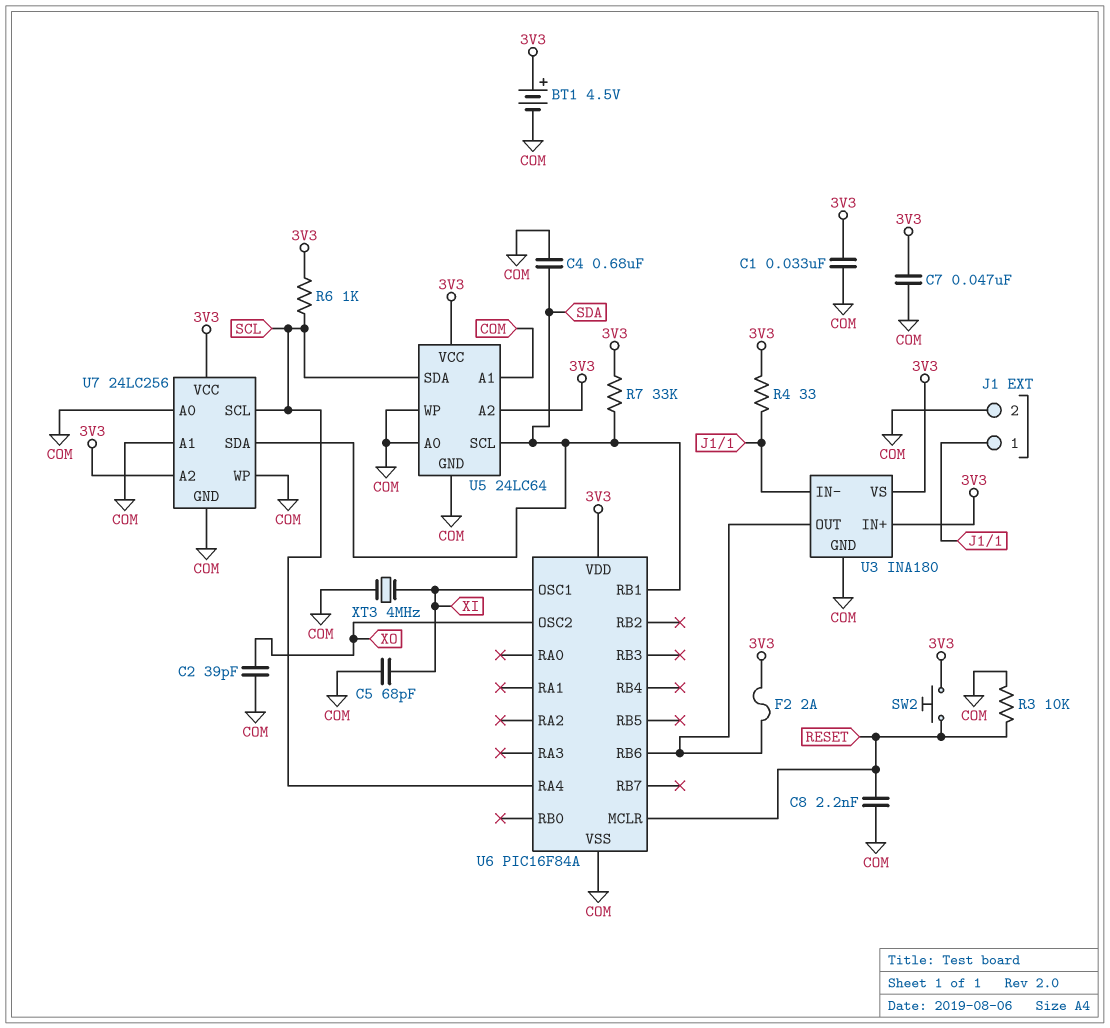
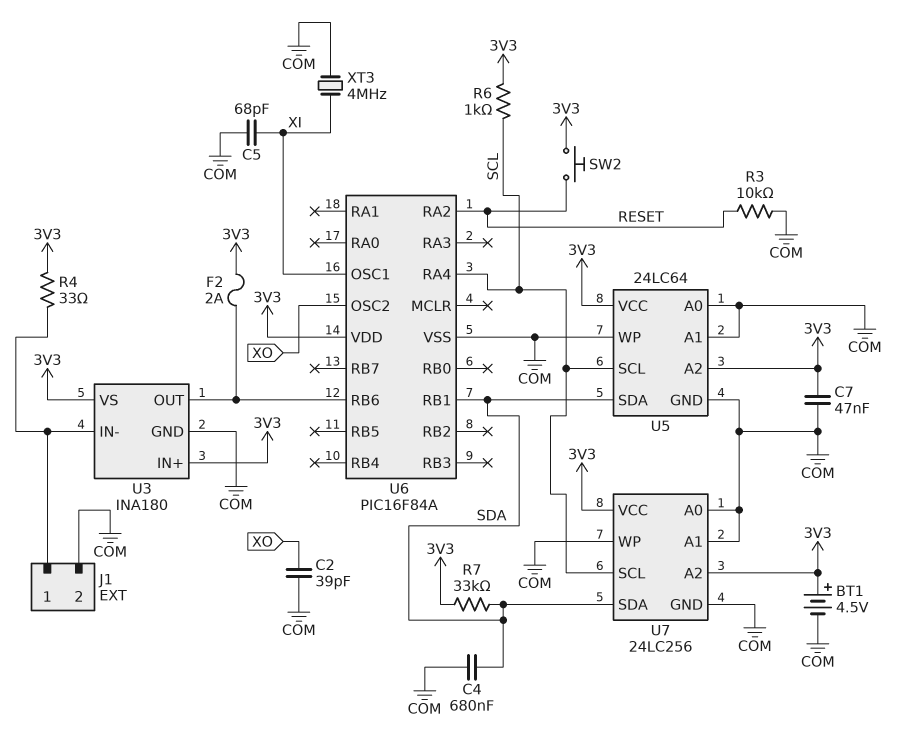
C1: 33nF (3V3, COM) -> none
C8: 2.2nF (COM, RESET) -> none
U5 pin SCL: SDA -> SCL
U5 pin SDA: SCL -> SDA
U6 pin MCLR: RESET -> none
U6 pin RA2: none -> RESET

